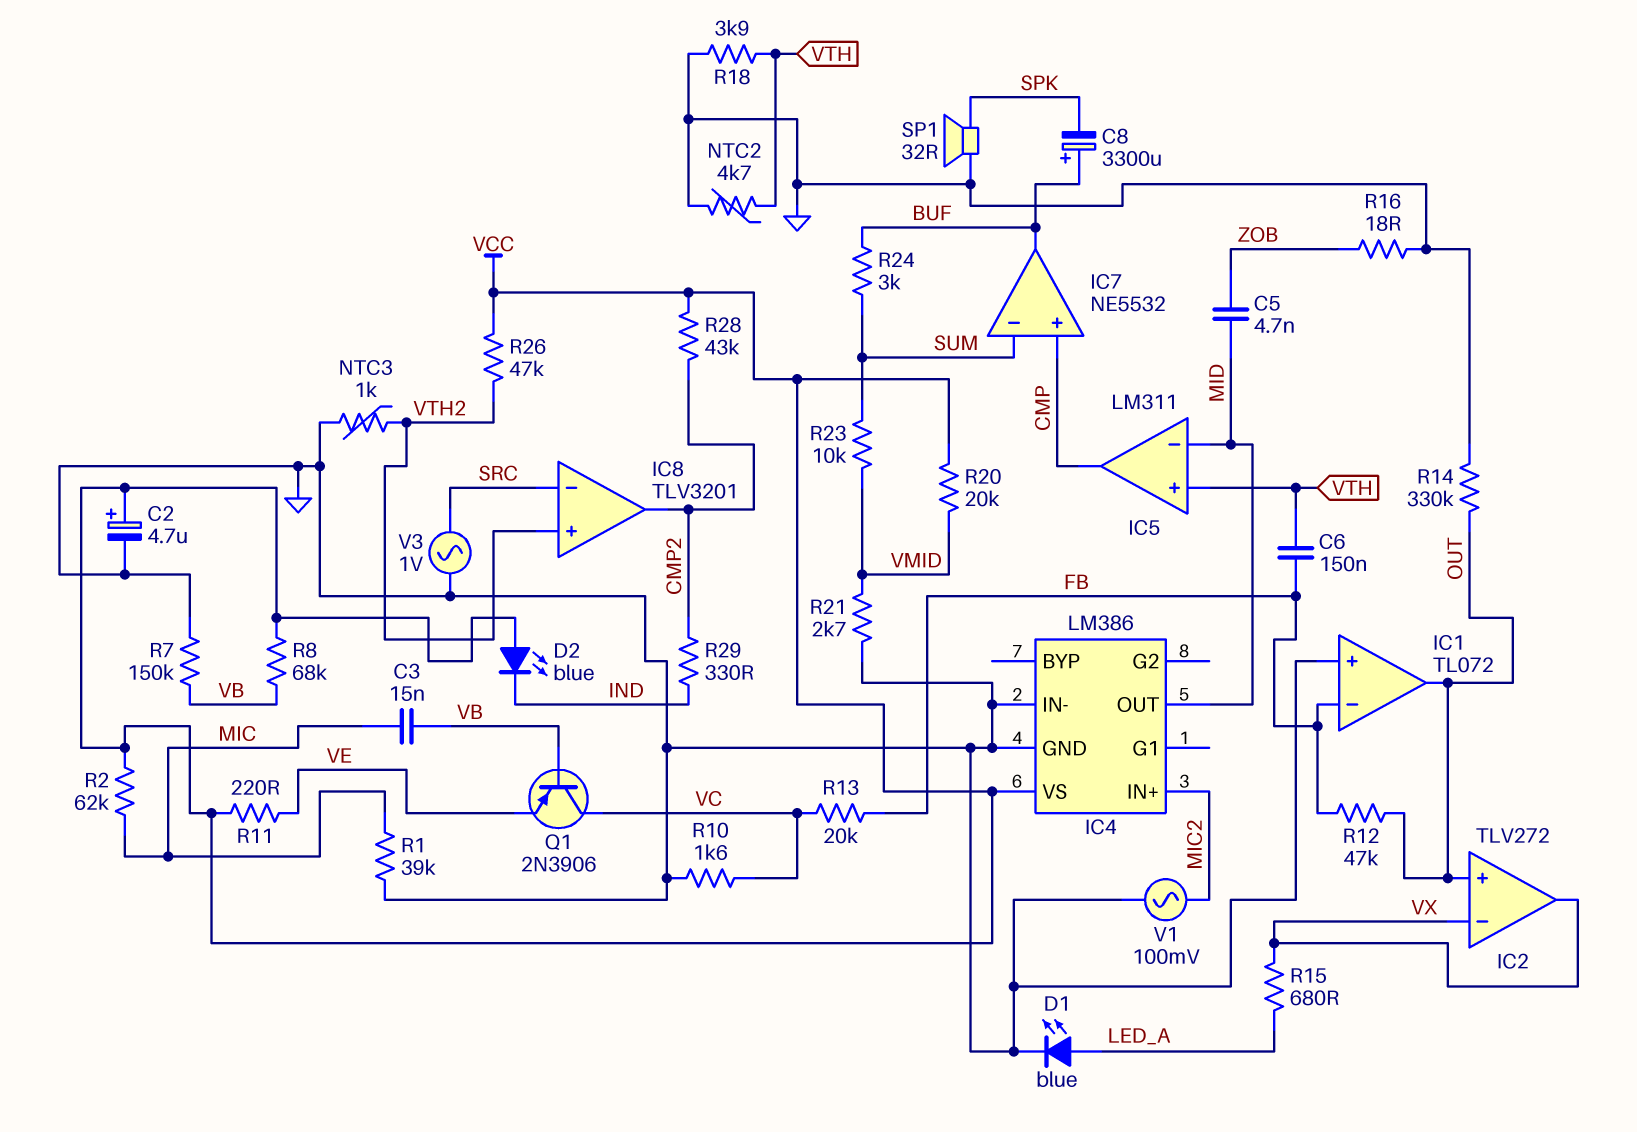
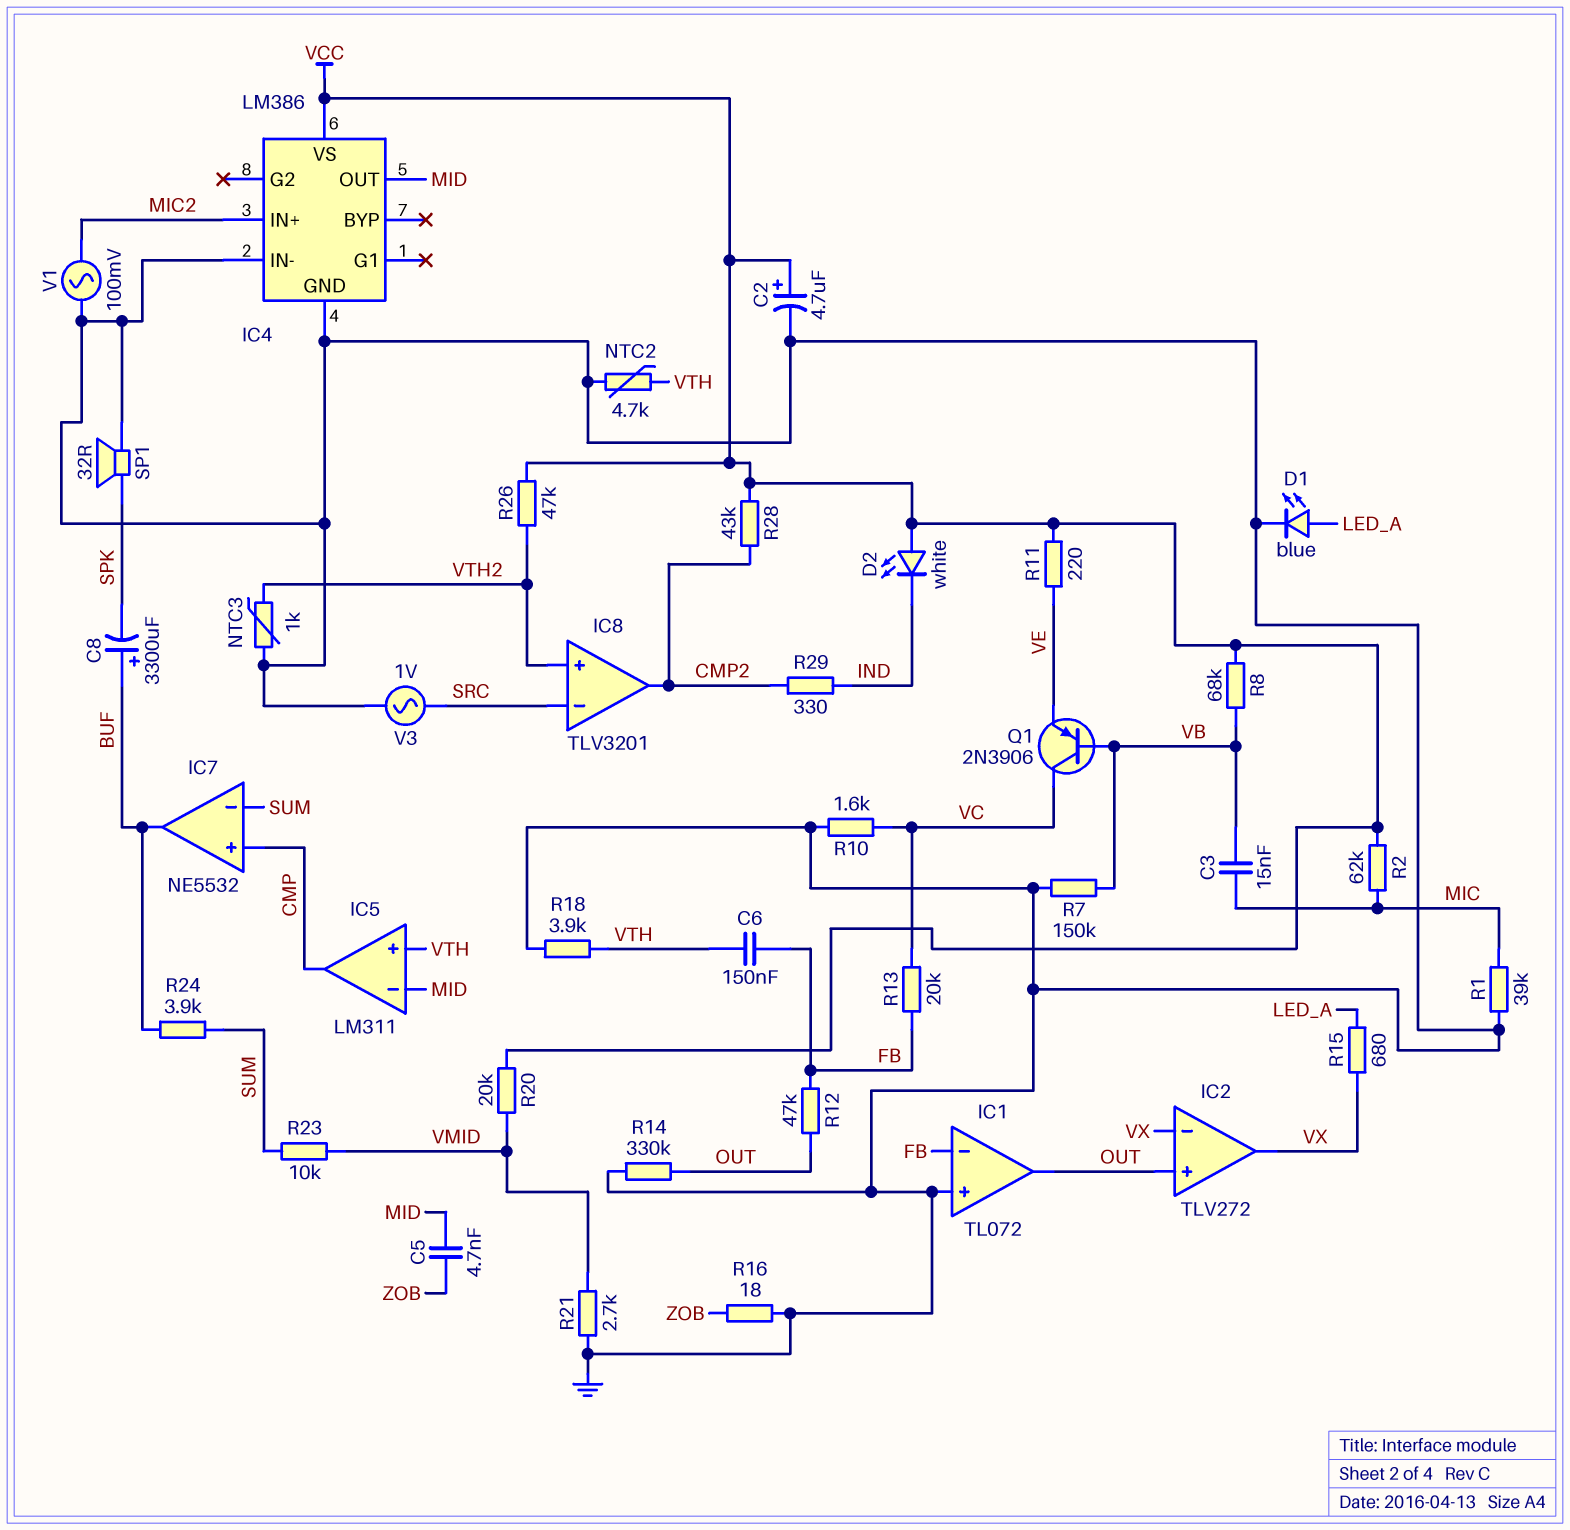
D2: LED blue (A VCC, K IND) -> LED white (A VCC, K IND)
R24: 3k (BUF, SUM) -> 3.9k (BUF, SUM)

